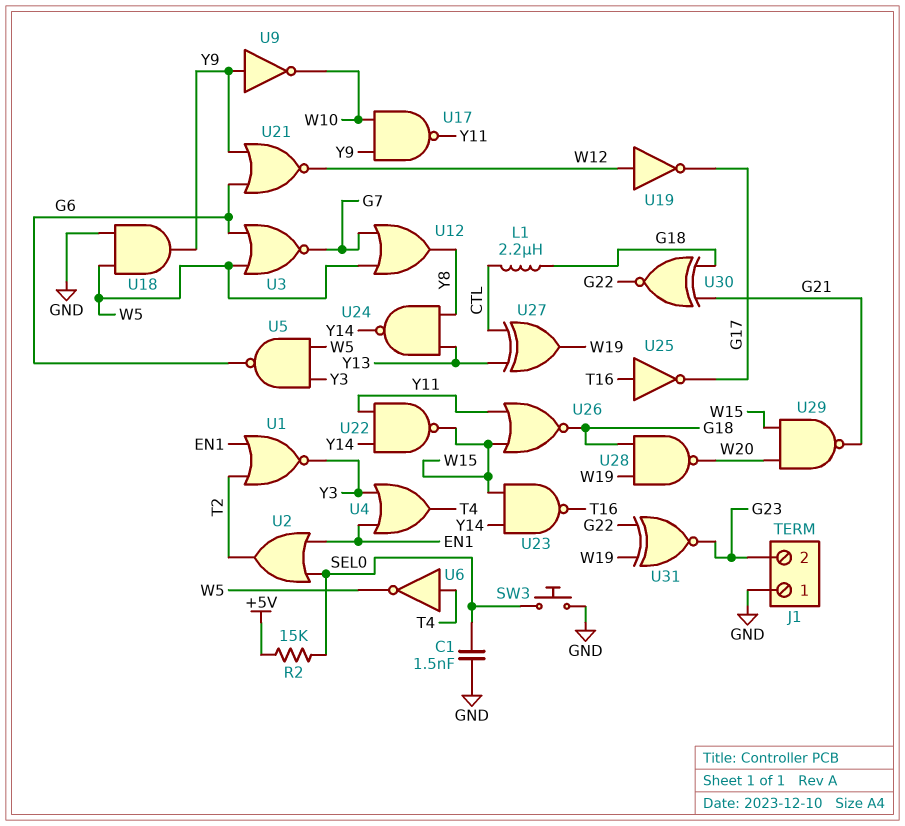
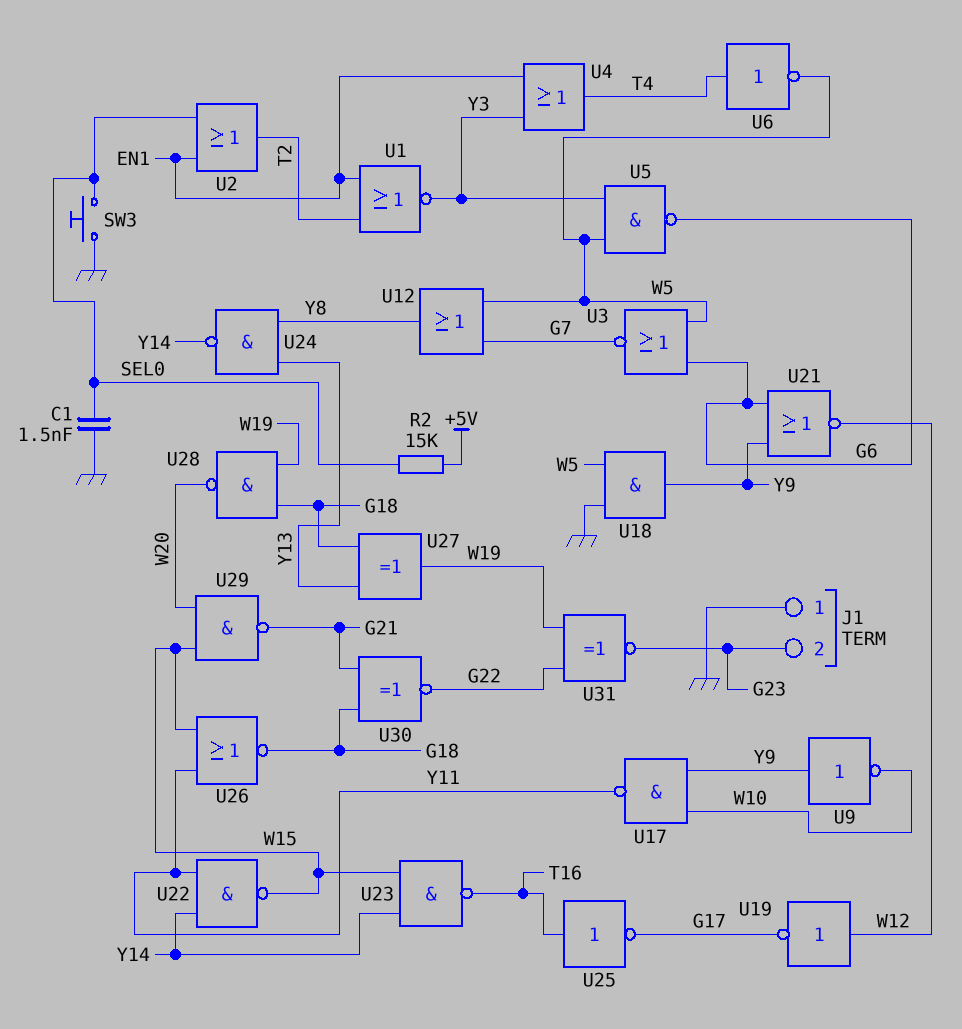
L1: 2.2uH (CTL, G18) -> none
U27: XOR (in CTL, in Y13, out W19) -> XOR (in G18, in Y13, out W19)

